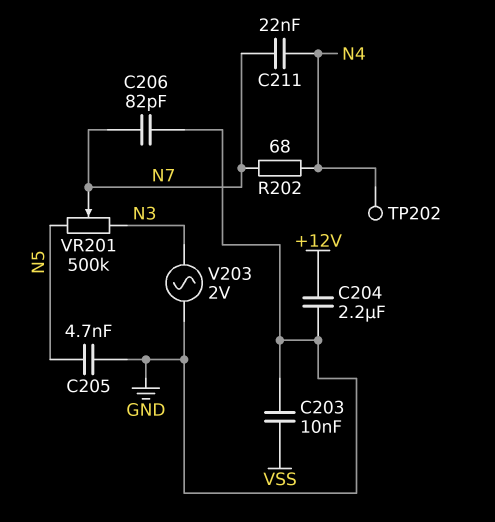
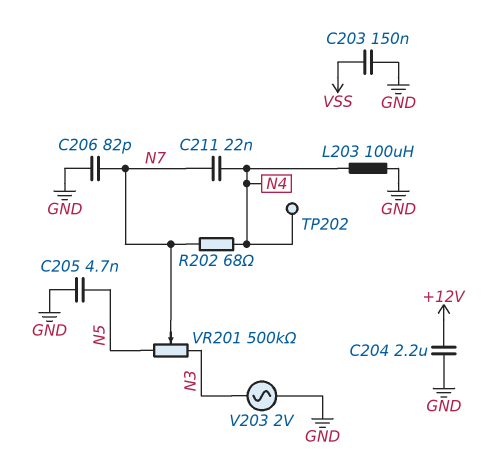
C203: 10nF (GND, VSS) -> 150nF (GND, VSS)
L203: none -> 100uH (GND, N4)

